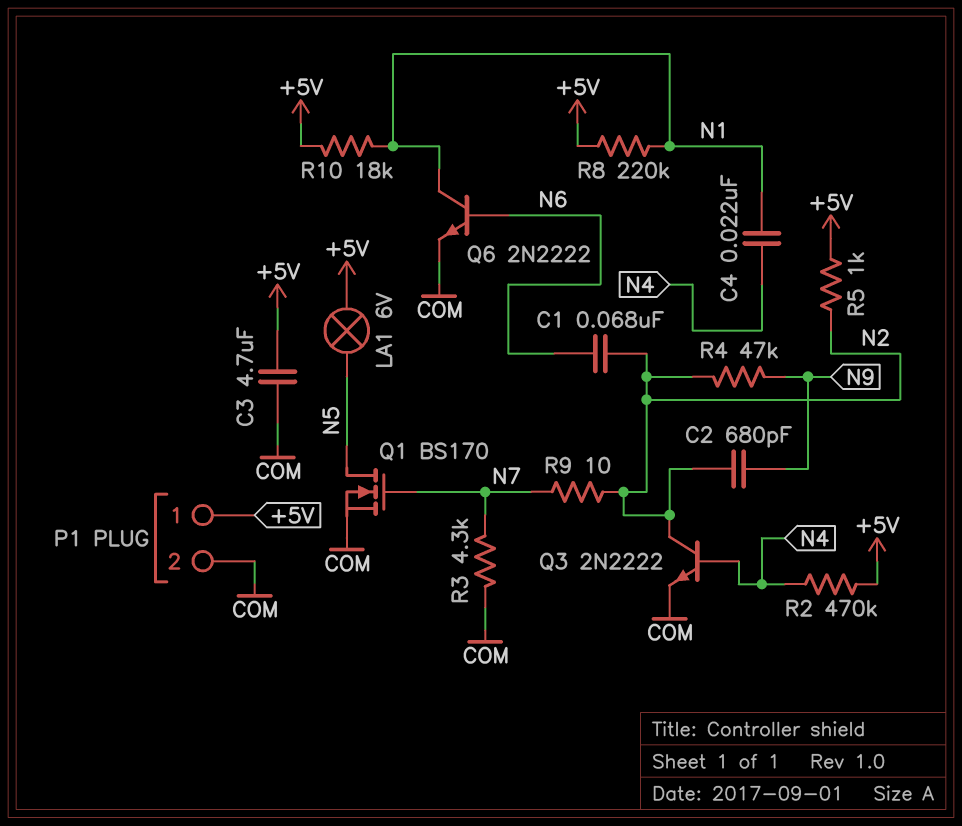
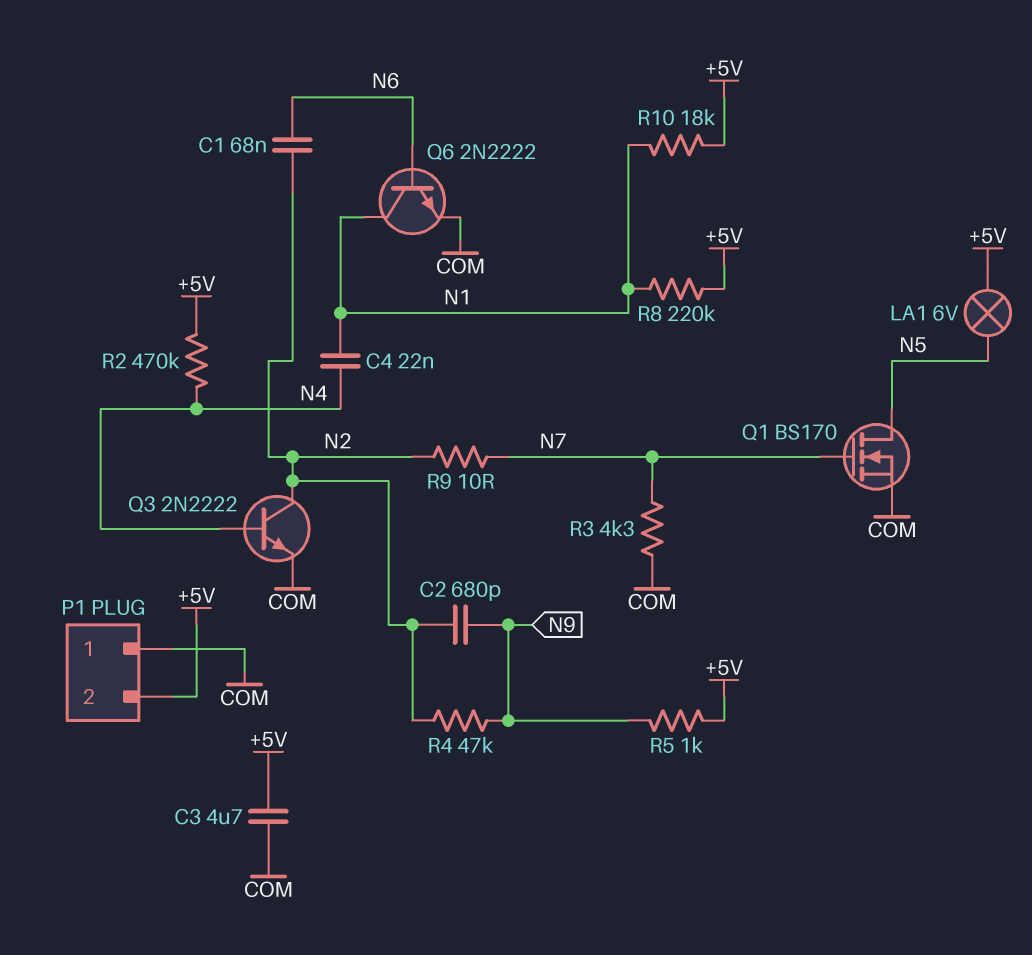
P1 pin 1: +5V -> COM
P1 pin 2: COM -> +5V
R5: 1k (+5V, N2) -> 1k (+5V, N9)

